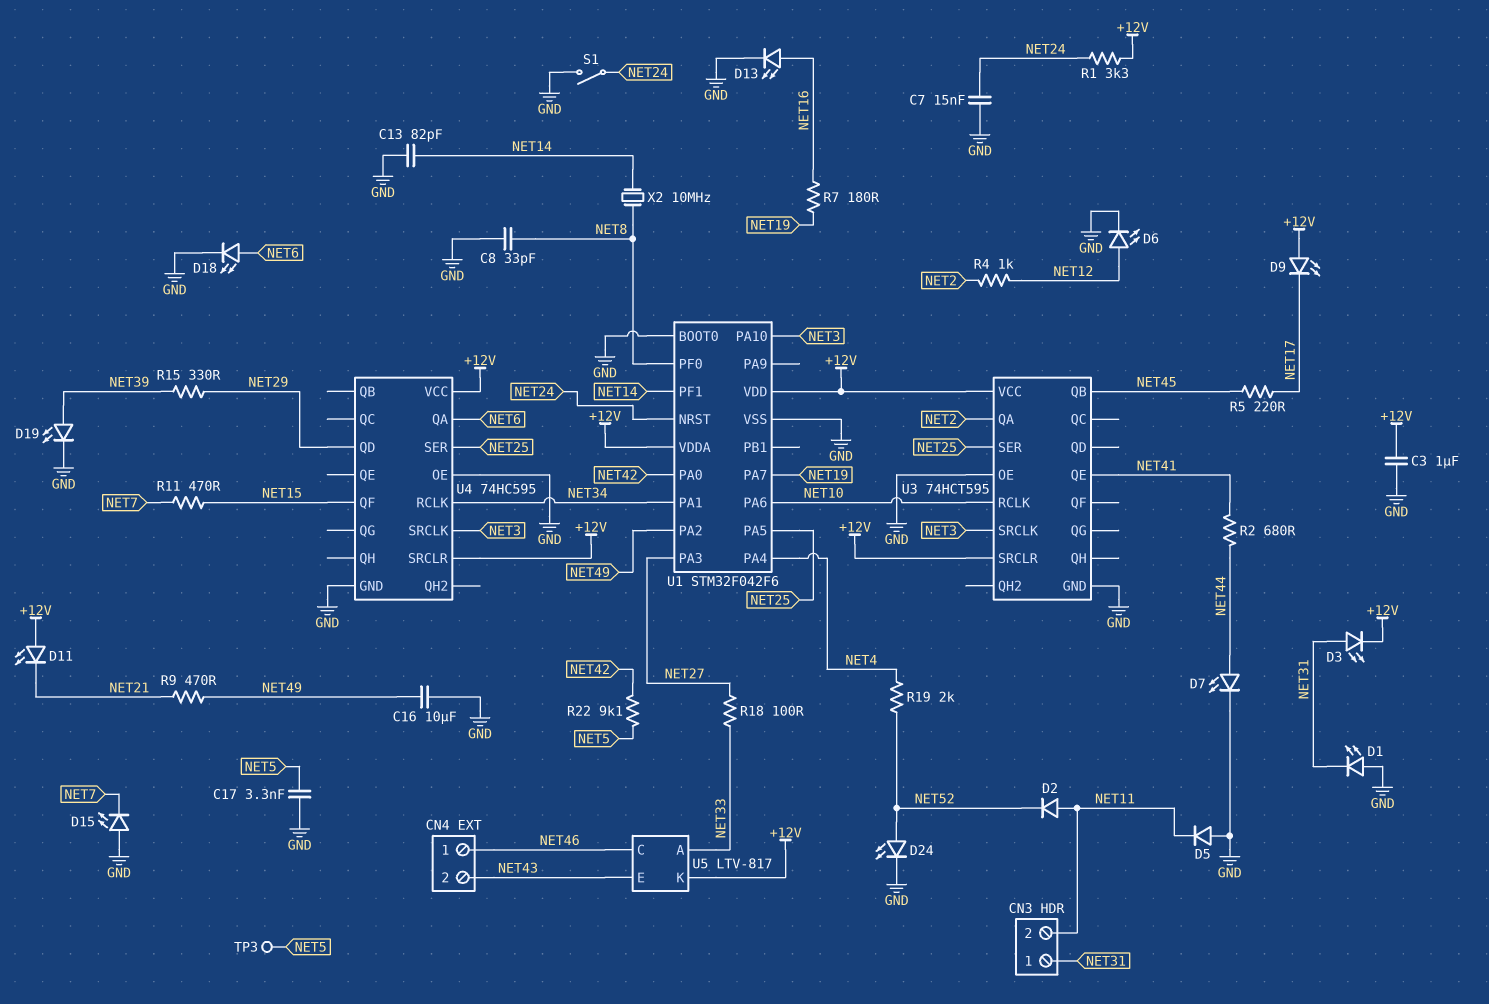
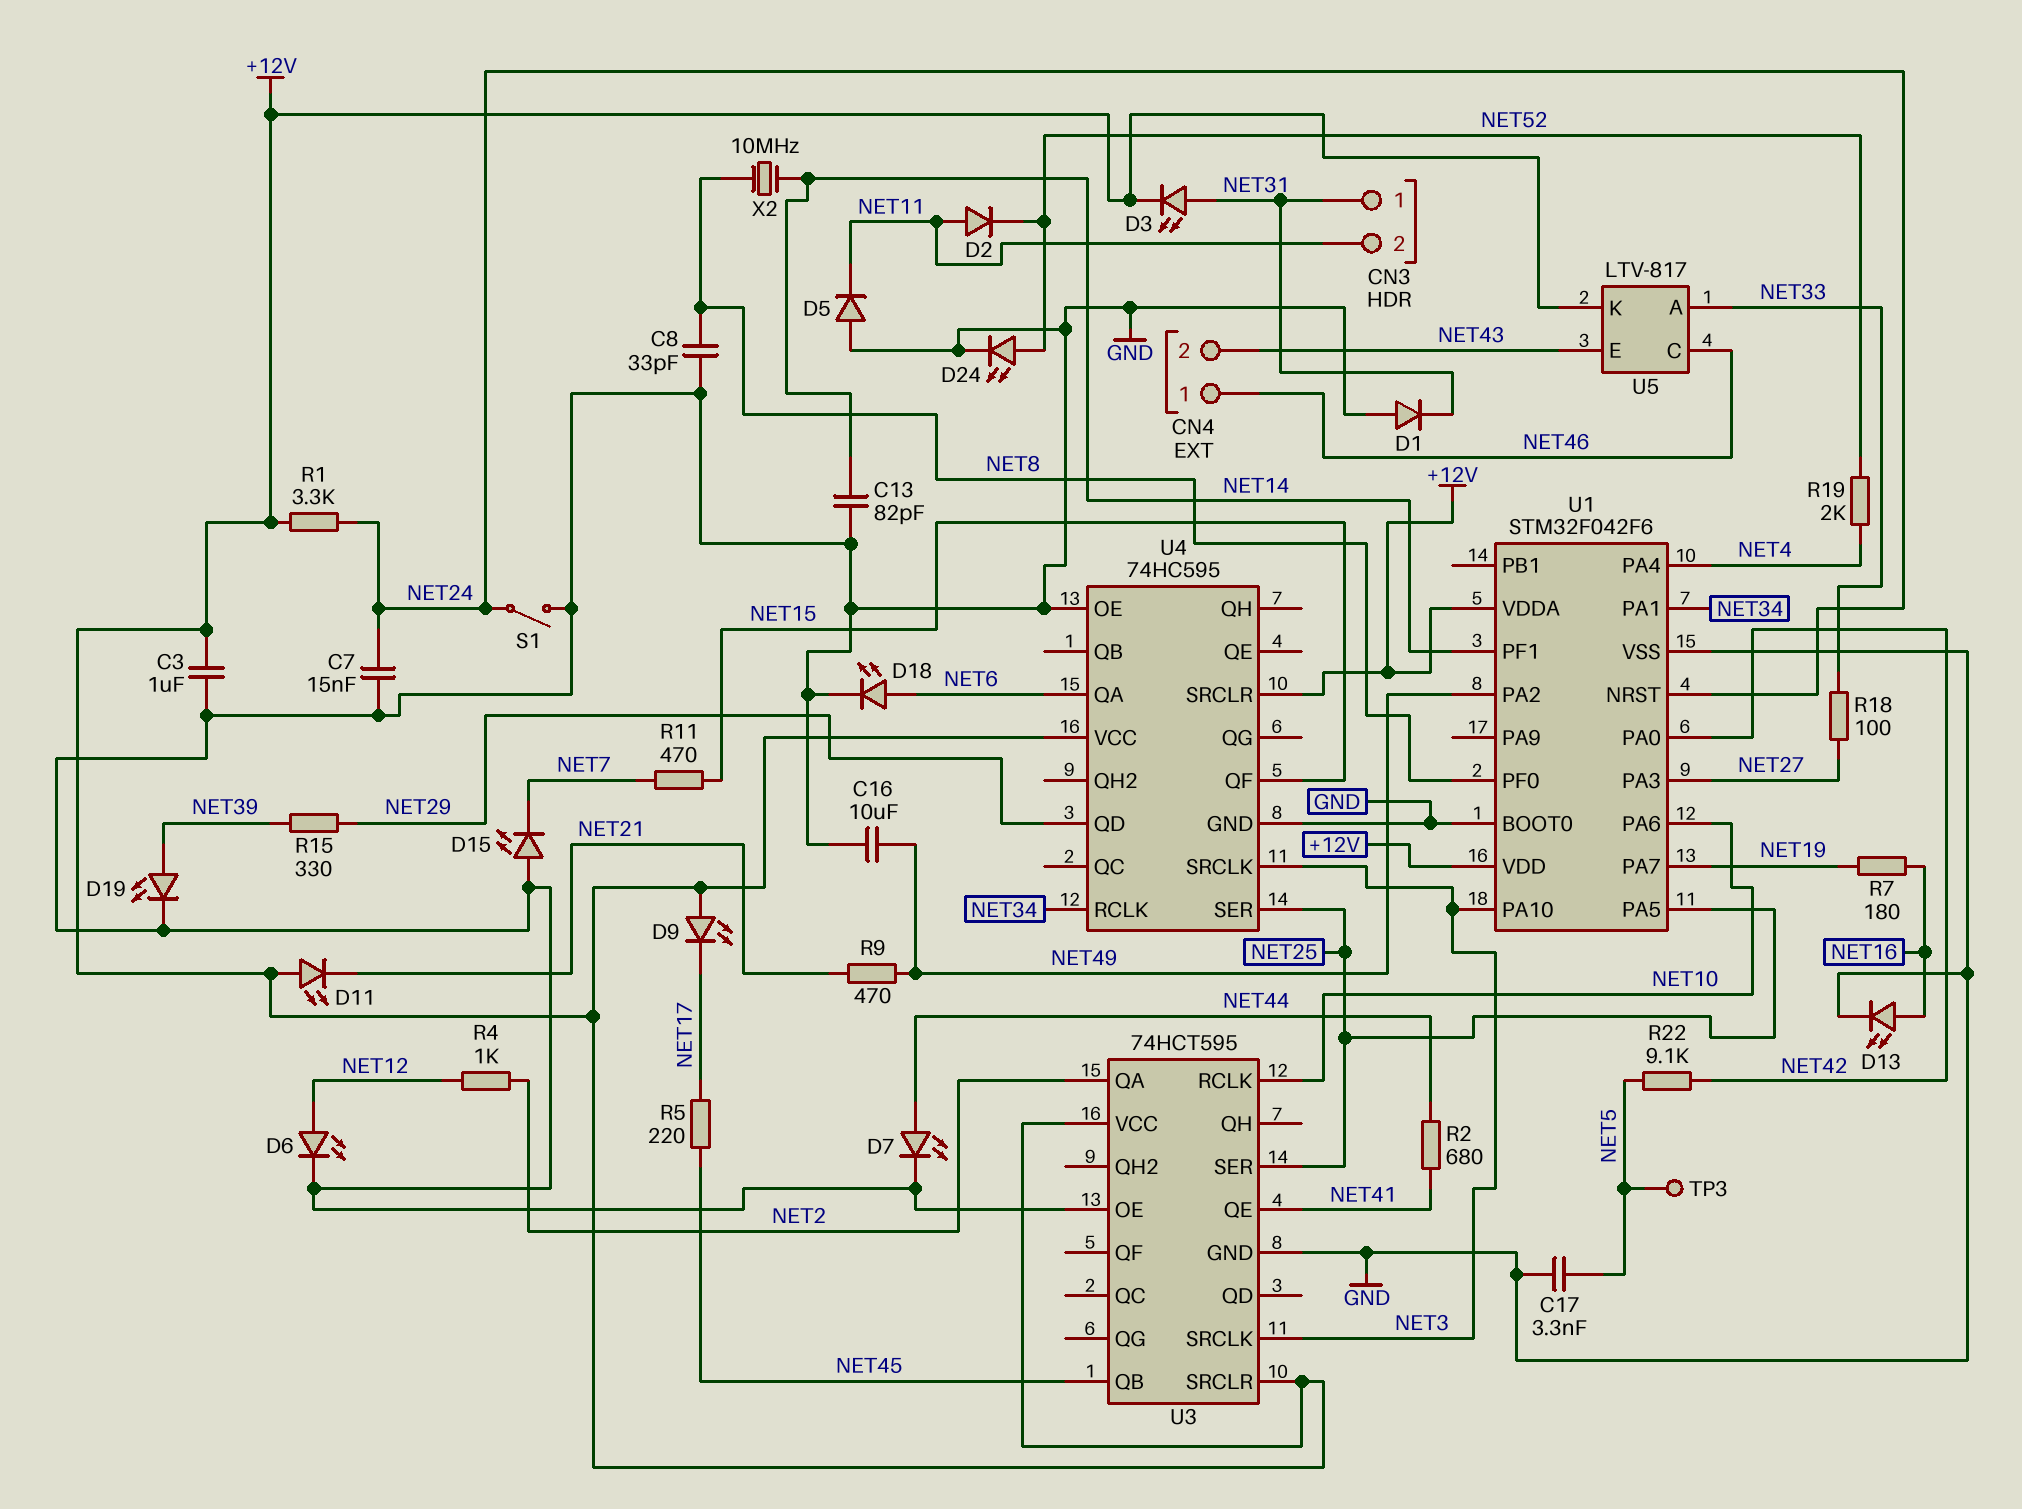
D1: LED (A GND, K NET31) -> diode (A GND, K NET31)

